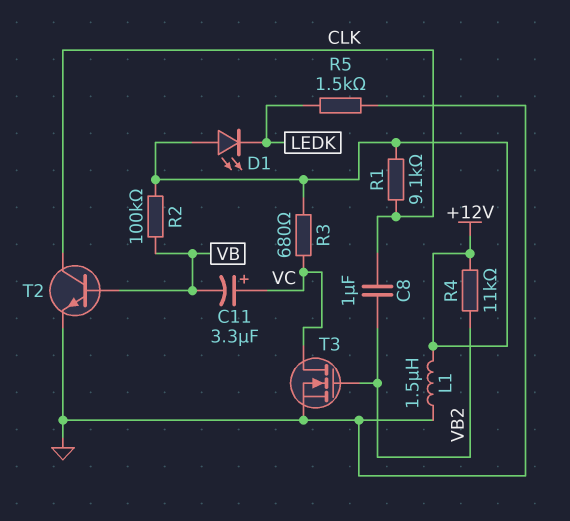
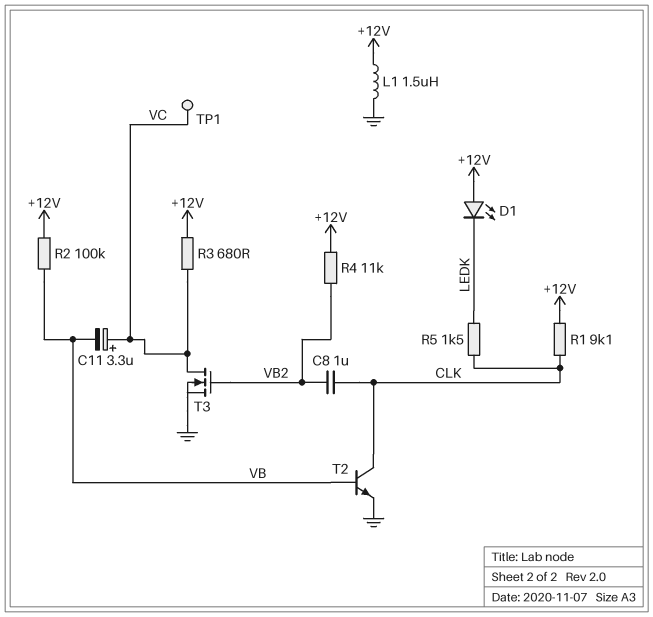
R5: 1.5k (GND, LEDK) -> 1.5k (CLK, LEDK)
TP1: none -> test point (VC)

